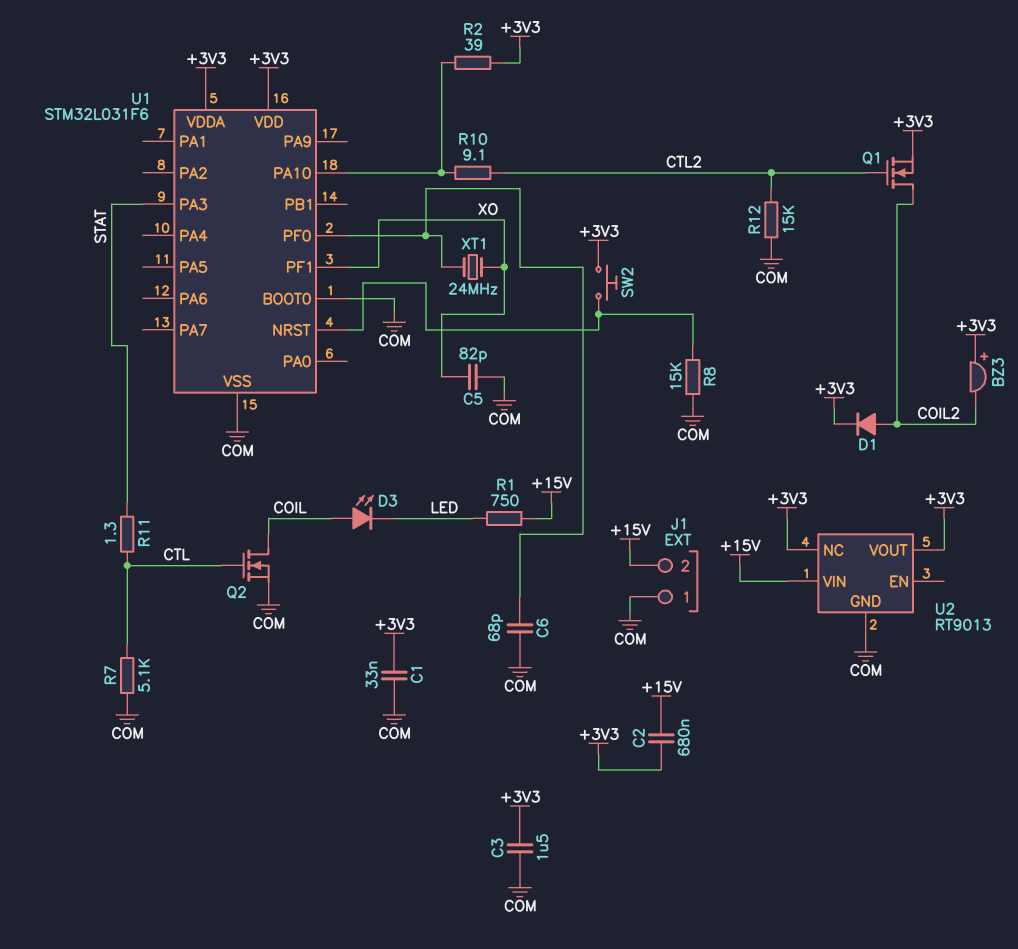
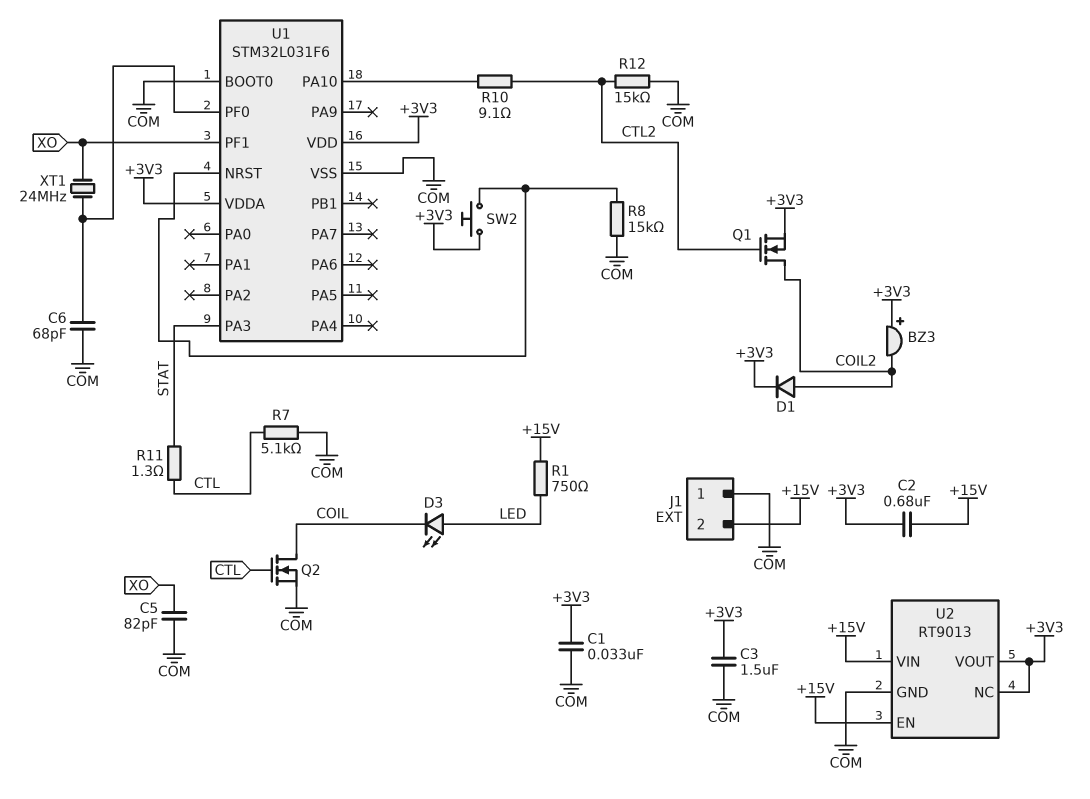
D3: LED (A COIL, K LED) -> LED (A LED, K COIL)
R2: 39 (+3V3, U1/PA10) -> none
U2 pin EN: none -> +15V

